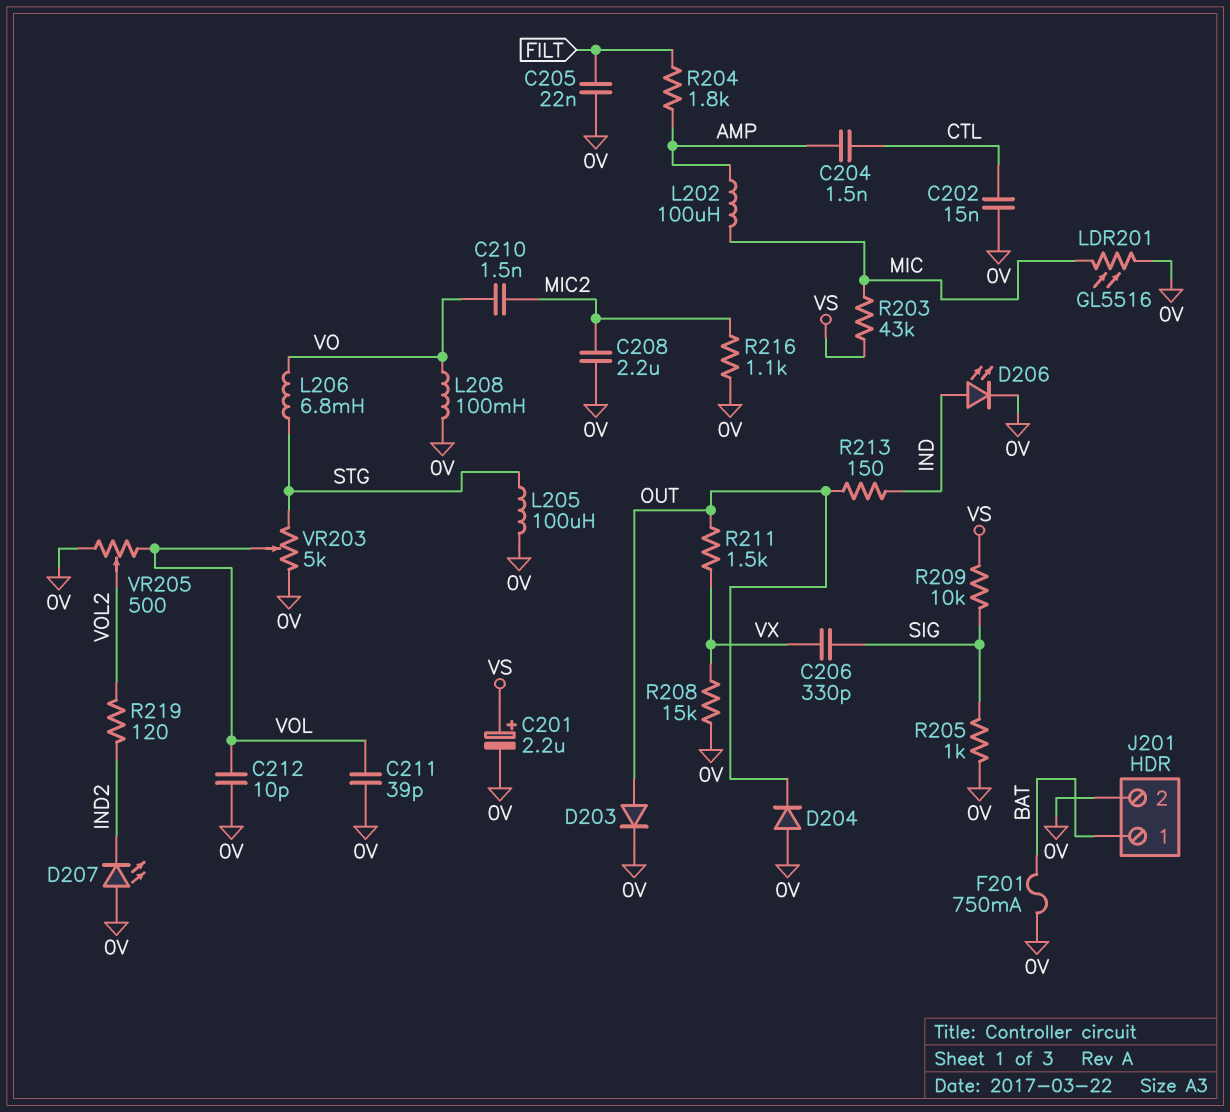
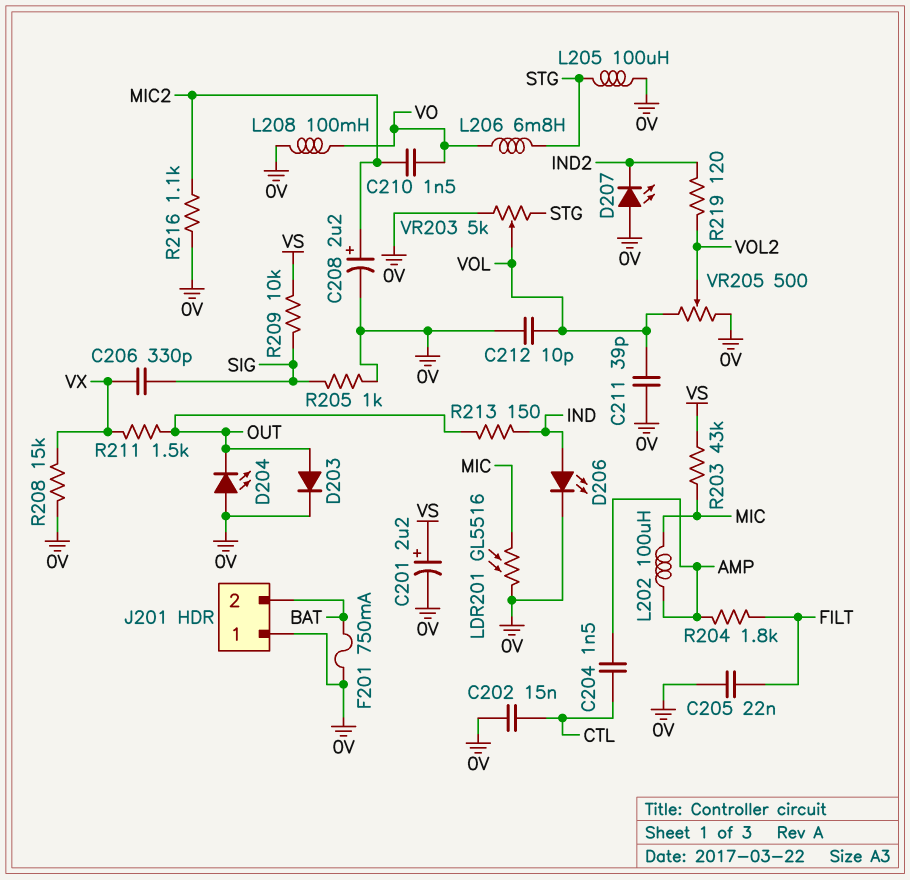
C208: 2.2uF (0V, MIC2) -> 2.2uF (plus MIC2, minus 0V)
D204: diode (A 0V, K OUT) -> LED (A 0V, K OUT)
J201 pin 1: BAT -> 0V
J201 pin 2: 0V -> BAT

